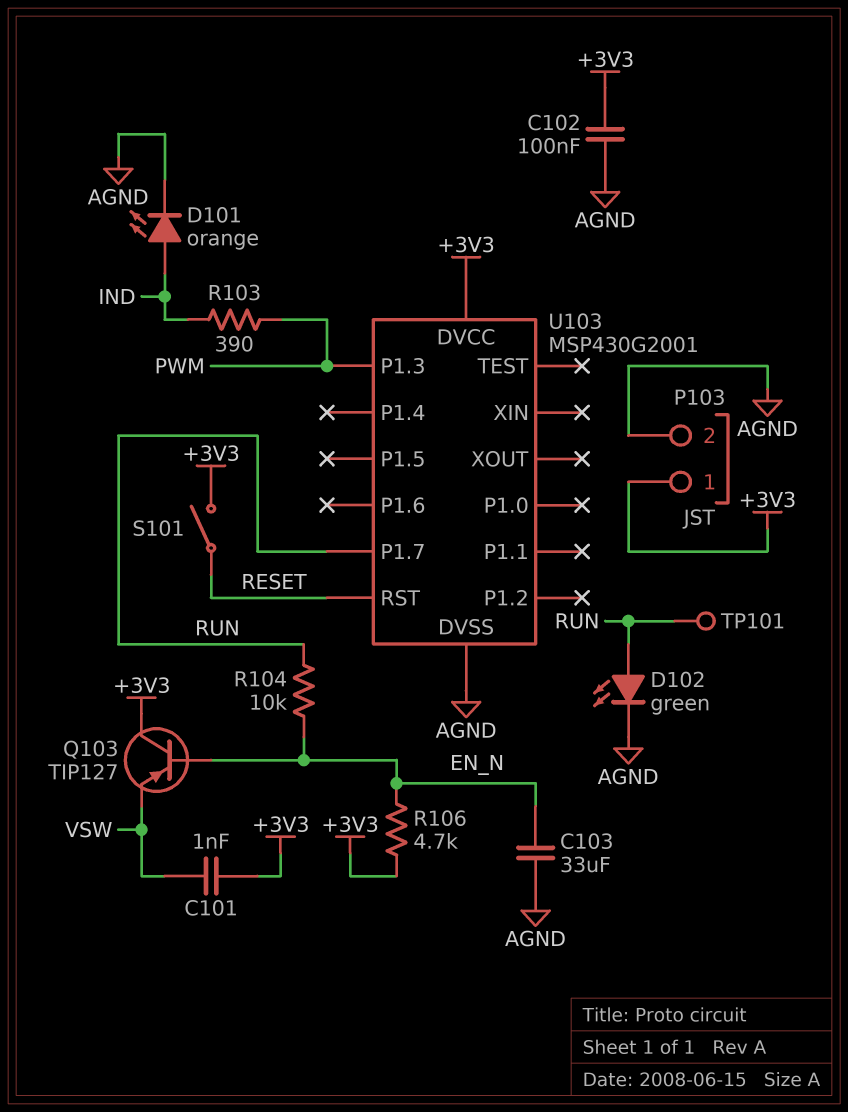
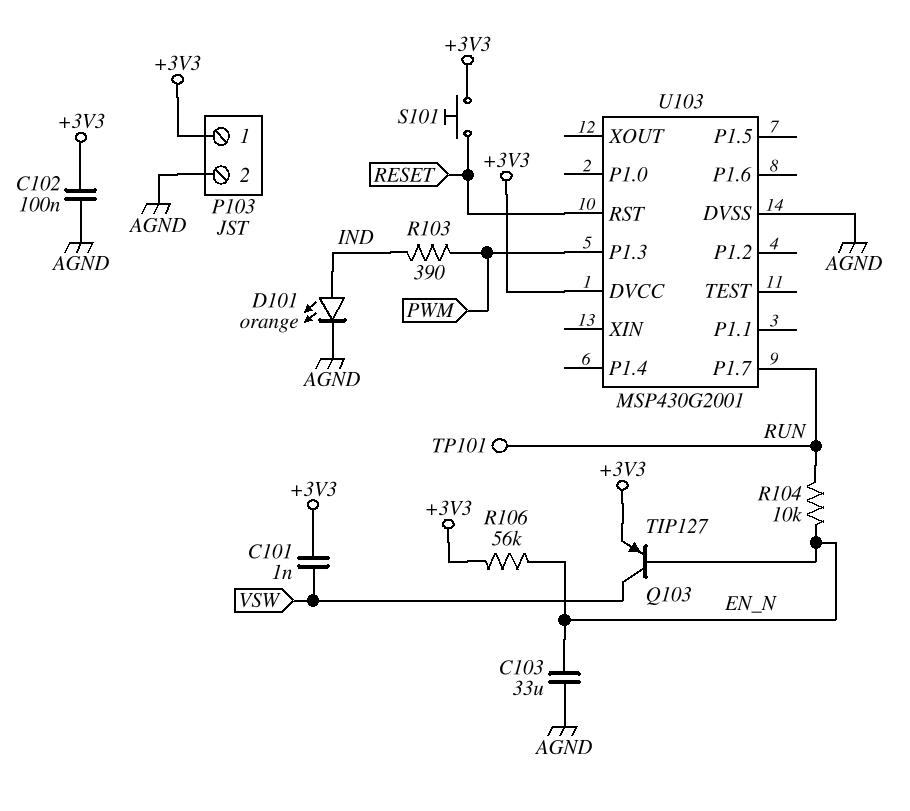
D102: LED green (A RUN, K AGND) -> none
Q103: PNP TIP127 (B EN_N, C +3V3, E VSW) -> PNP TIP127 (B EN_N, C VSW, E +3V3)
R106: 4.7k (+3V3, EN_N) -> 56k (+3V3, EN_N)
S101: switch (+3V3, RESET) -> button (+3V3, RESET)

